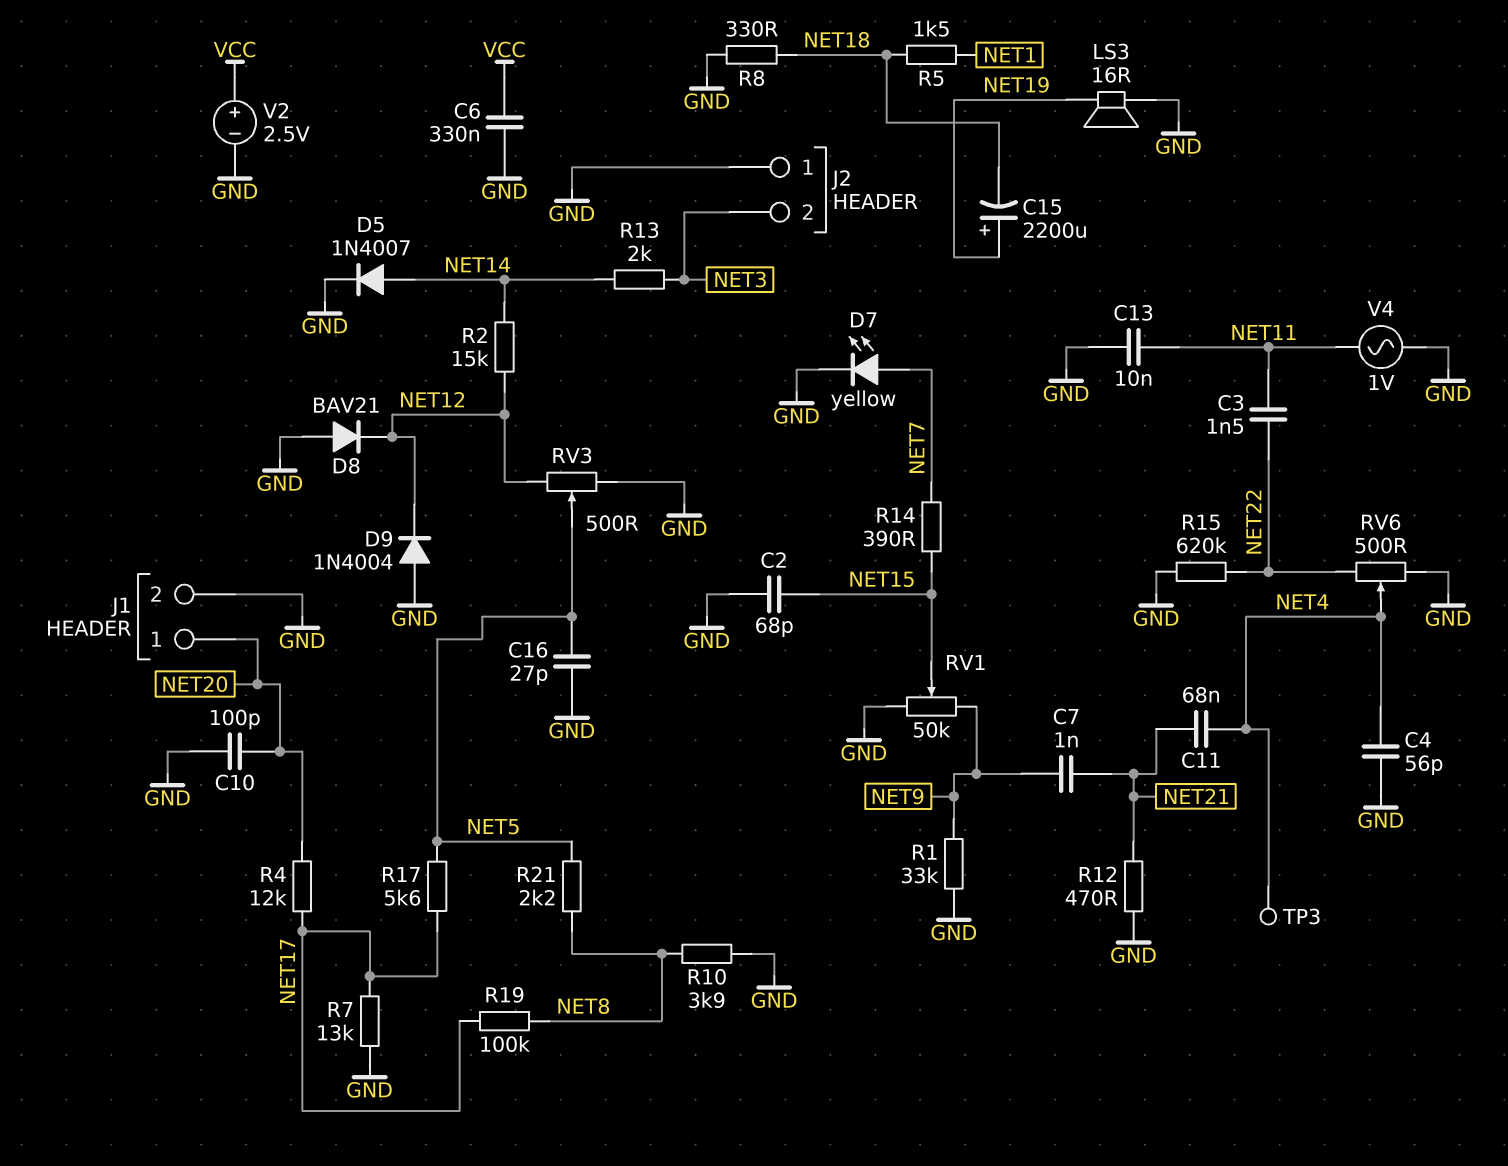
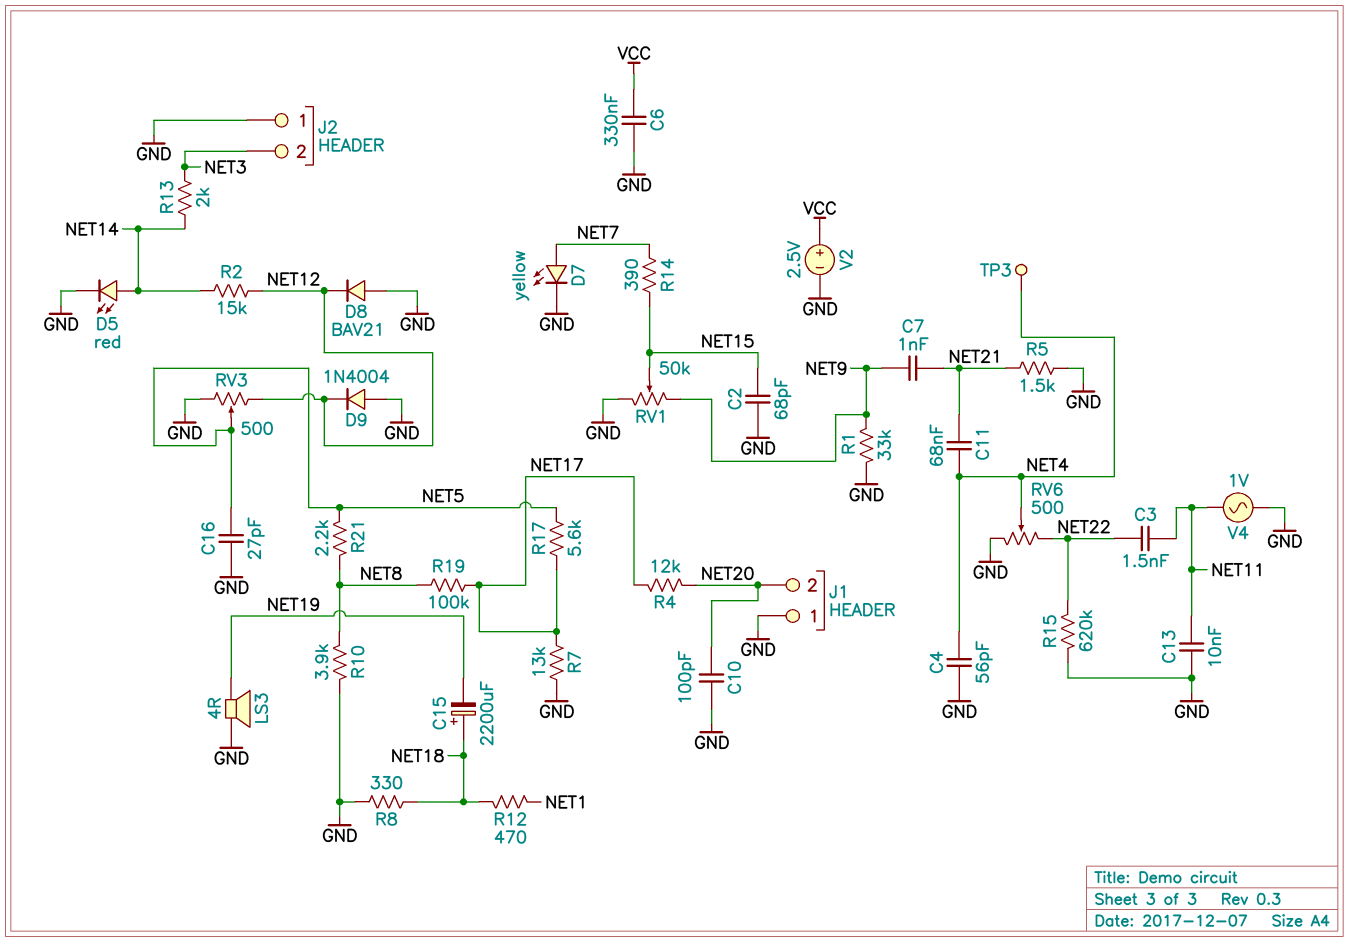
C15: 2200uF (plus NET19, minus NET18) -> 2200uF (plus NET18, minus NET19)
D5: diode 1N4007 (A NET14, K GND) -> LED red (A NET14, K GND)
J1 pin 1: NET20 -> GND
J1 pin 2: GND -> NET20
LS3: speaker 16R (GND, NET19) -> speaker 4R (GND, NET19)
R5: 1.5k (NET1, NET18) -> 1.5k (GND, NET21)
R12: 470 (GND, NET21) -> 470 (NET1, NET18)

